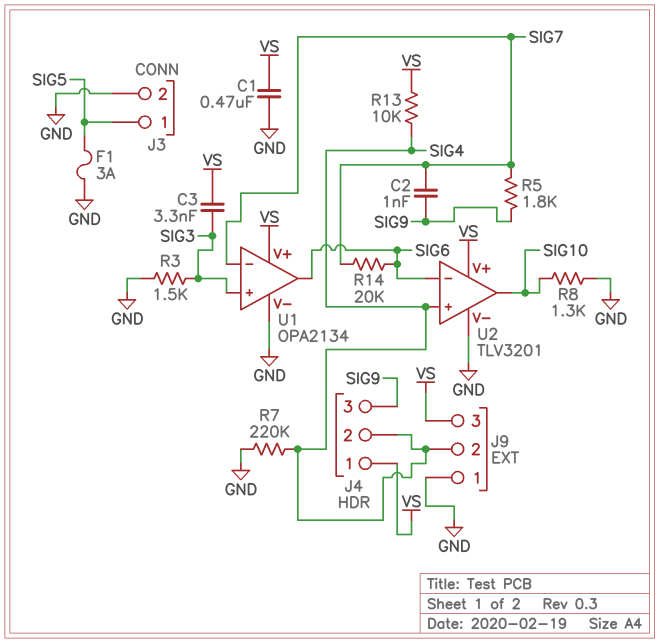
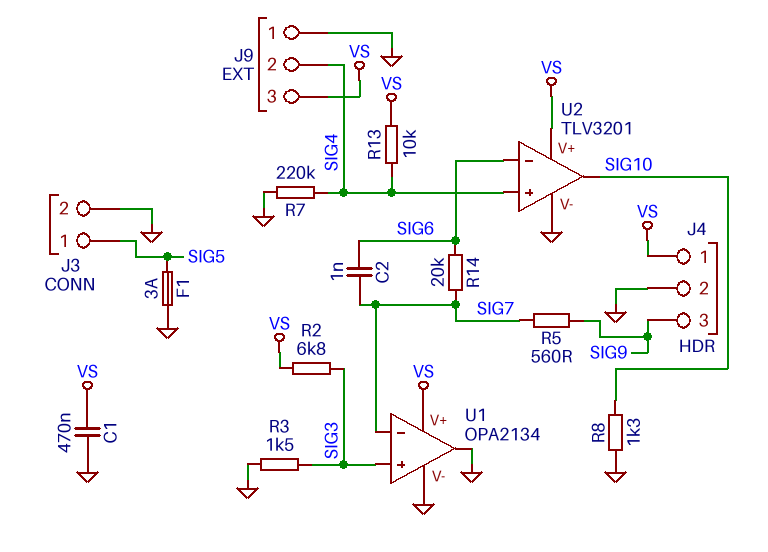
C2: 1nF (SIG7, SIG9) -> 1nF (SIG6, SIG7)
C3: 3.3nF (SIG3, VS) -> none
J4 pin 2: SIG4 -> GND
R2: none -> 6.8k (SIG3, VS)
R5: 1.8k (SIG7, SIG9) -> 560 (SIG7, SIG9)
U1 pin out: SIG6 -> GND

